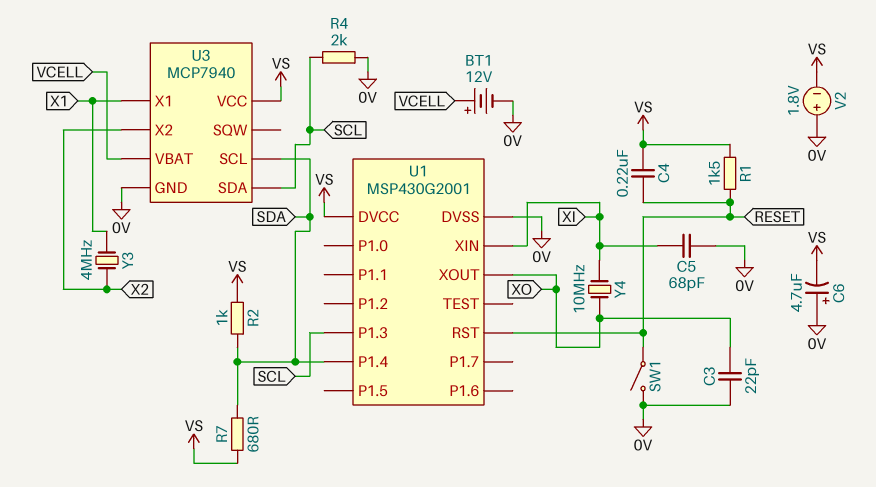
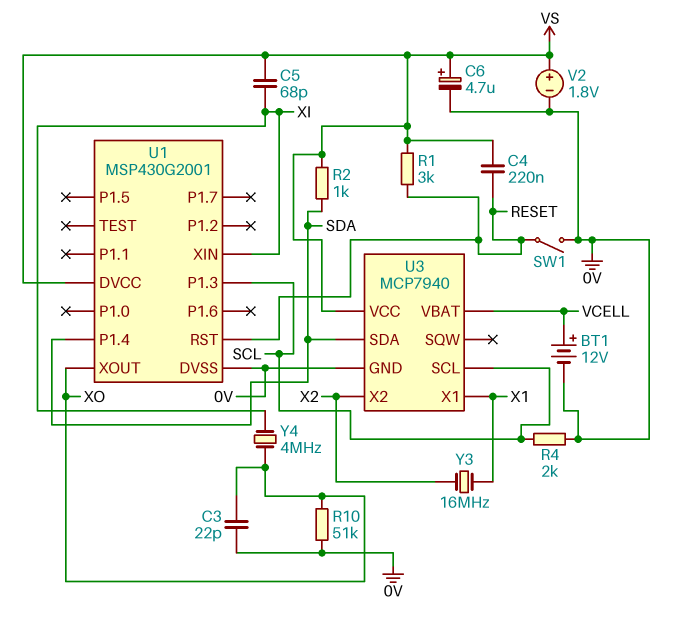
C5: 68pF (0V, XI) -> 68pF (VS, XI)
C6: 4.7uF (plus 0V, minus VS) -> 4.7uF (plus VS, minus 0V)
R1: 1.5k (RESET, VS) -> 3k (RESET, VS)
R7: 680 (SDA, VS) -> none
R10: none -> 51k (0V, XO)
U3 pin SCL: SDA -> SCL
U3 pin SDA: SCL -> SDA
V2: 1.8V (plus 0V, minus VS) -> 1.8V (plus VS, minus 0V)
Y3: 4MHz (X1, X2) -> 16MHz (X1, X2)
Y4: 10MHz (XI, XO) -> 4MHz (XI, XO)

